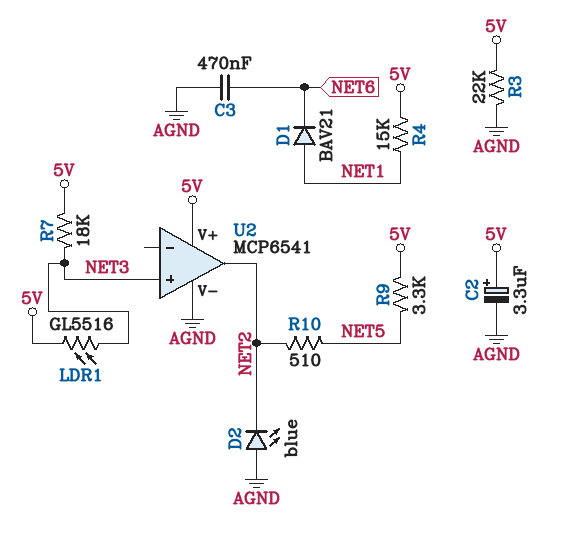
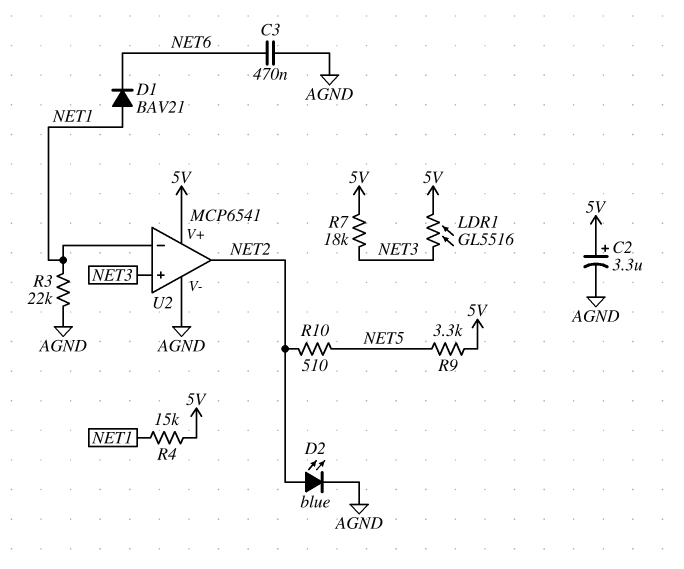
D2: LED blue (A AGND, K NET2) -> LED blue (A NET2, K AGND)
R3: 22k (5V, AGND) -> 22k (AGND, NET1)
U2 pin in-: none -> NET1

